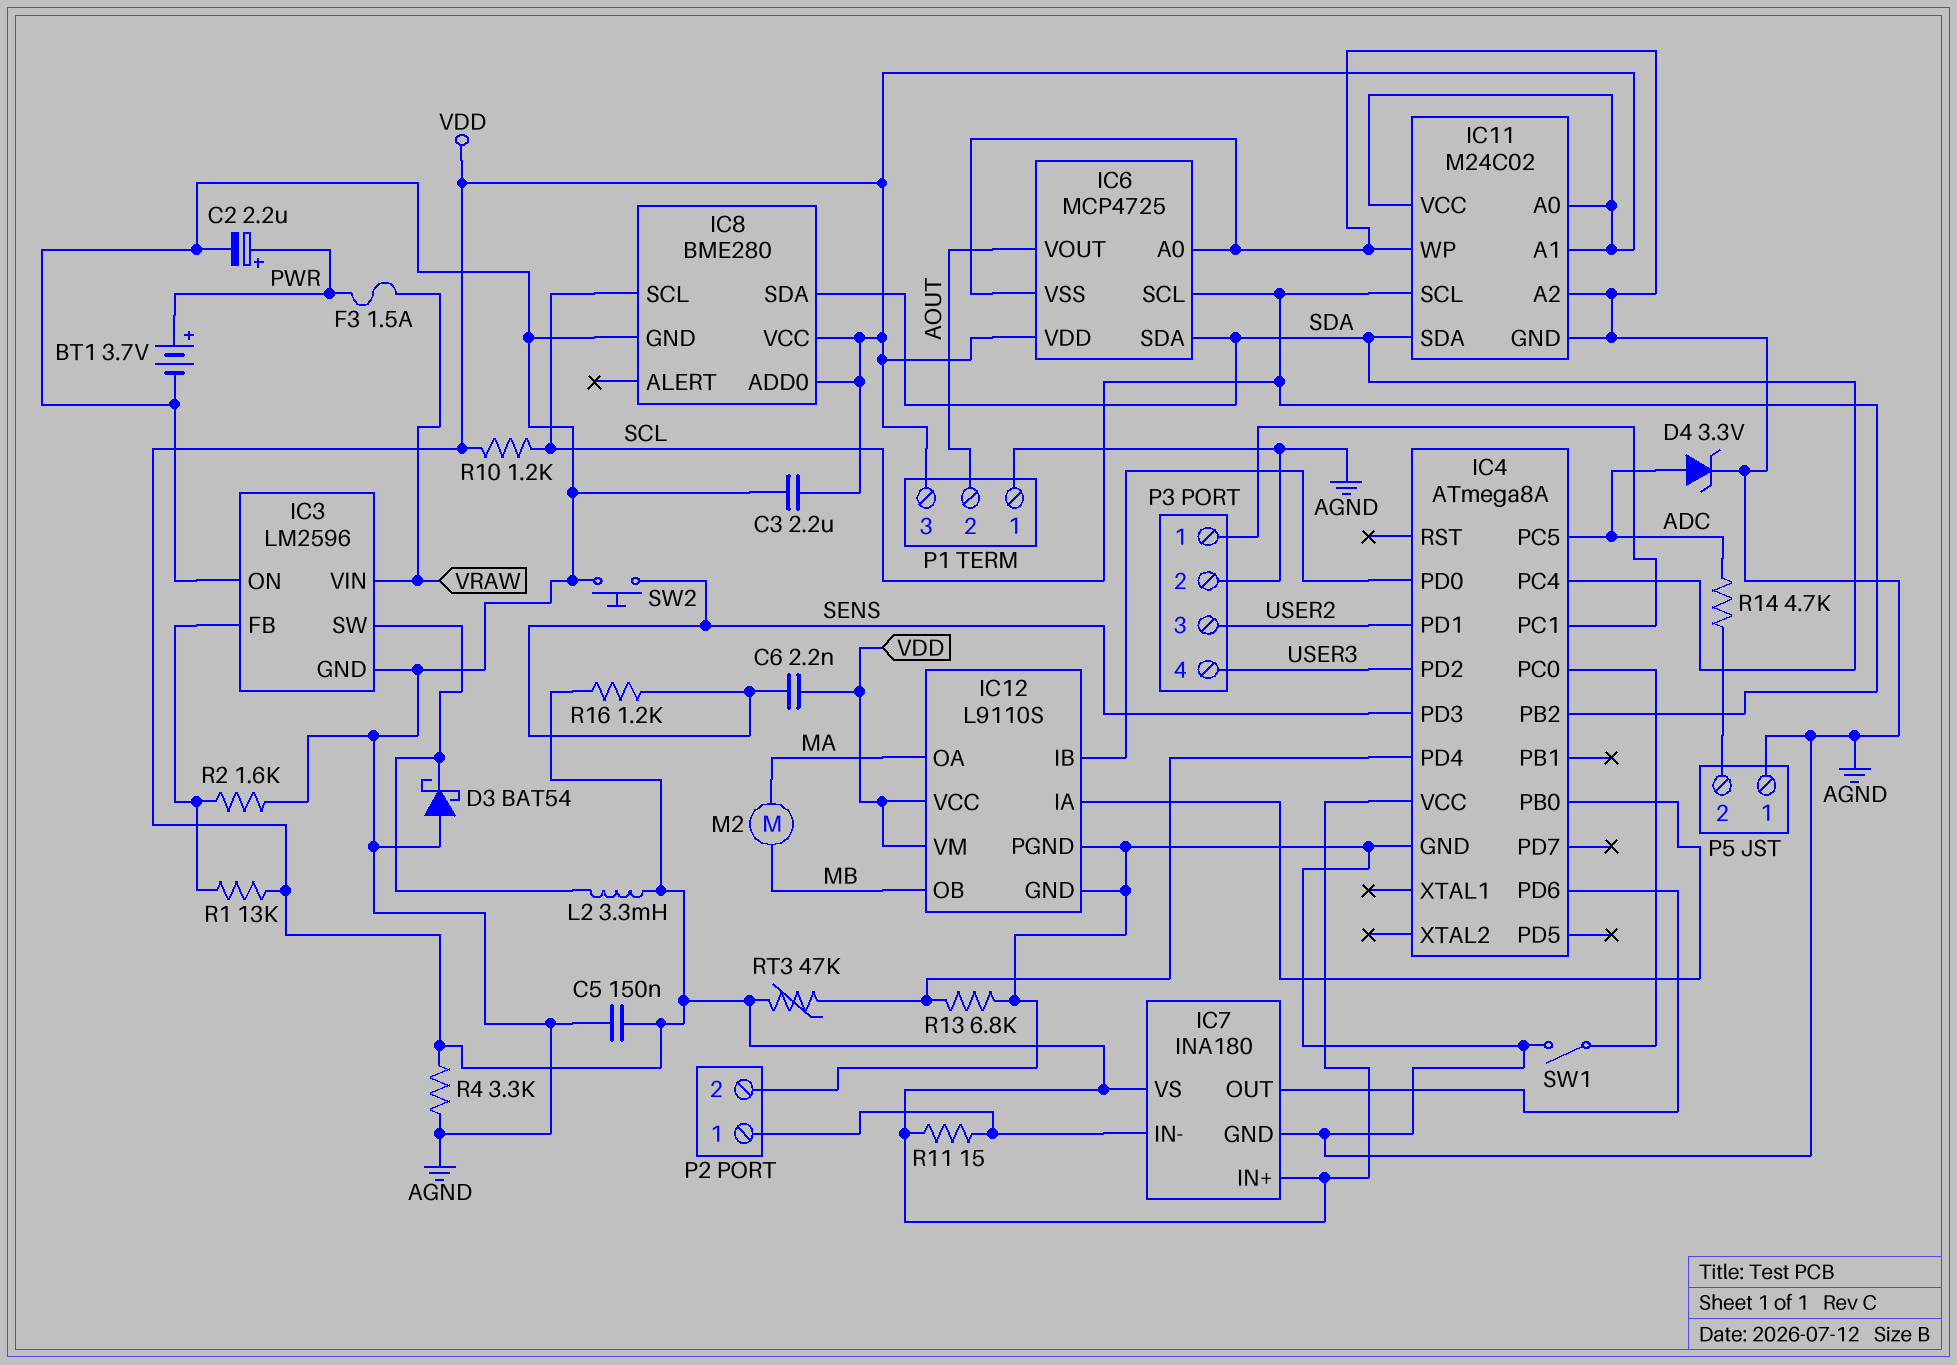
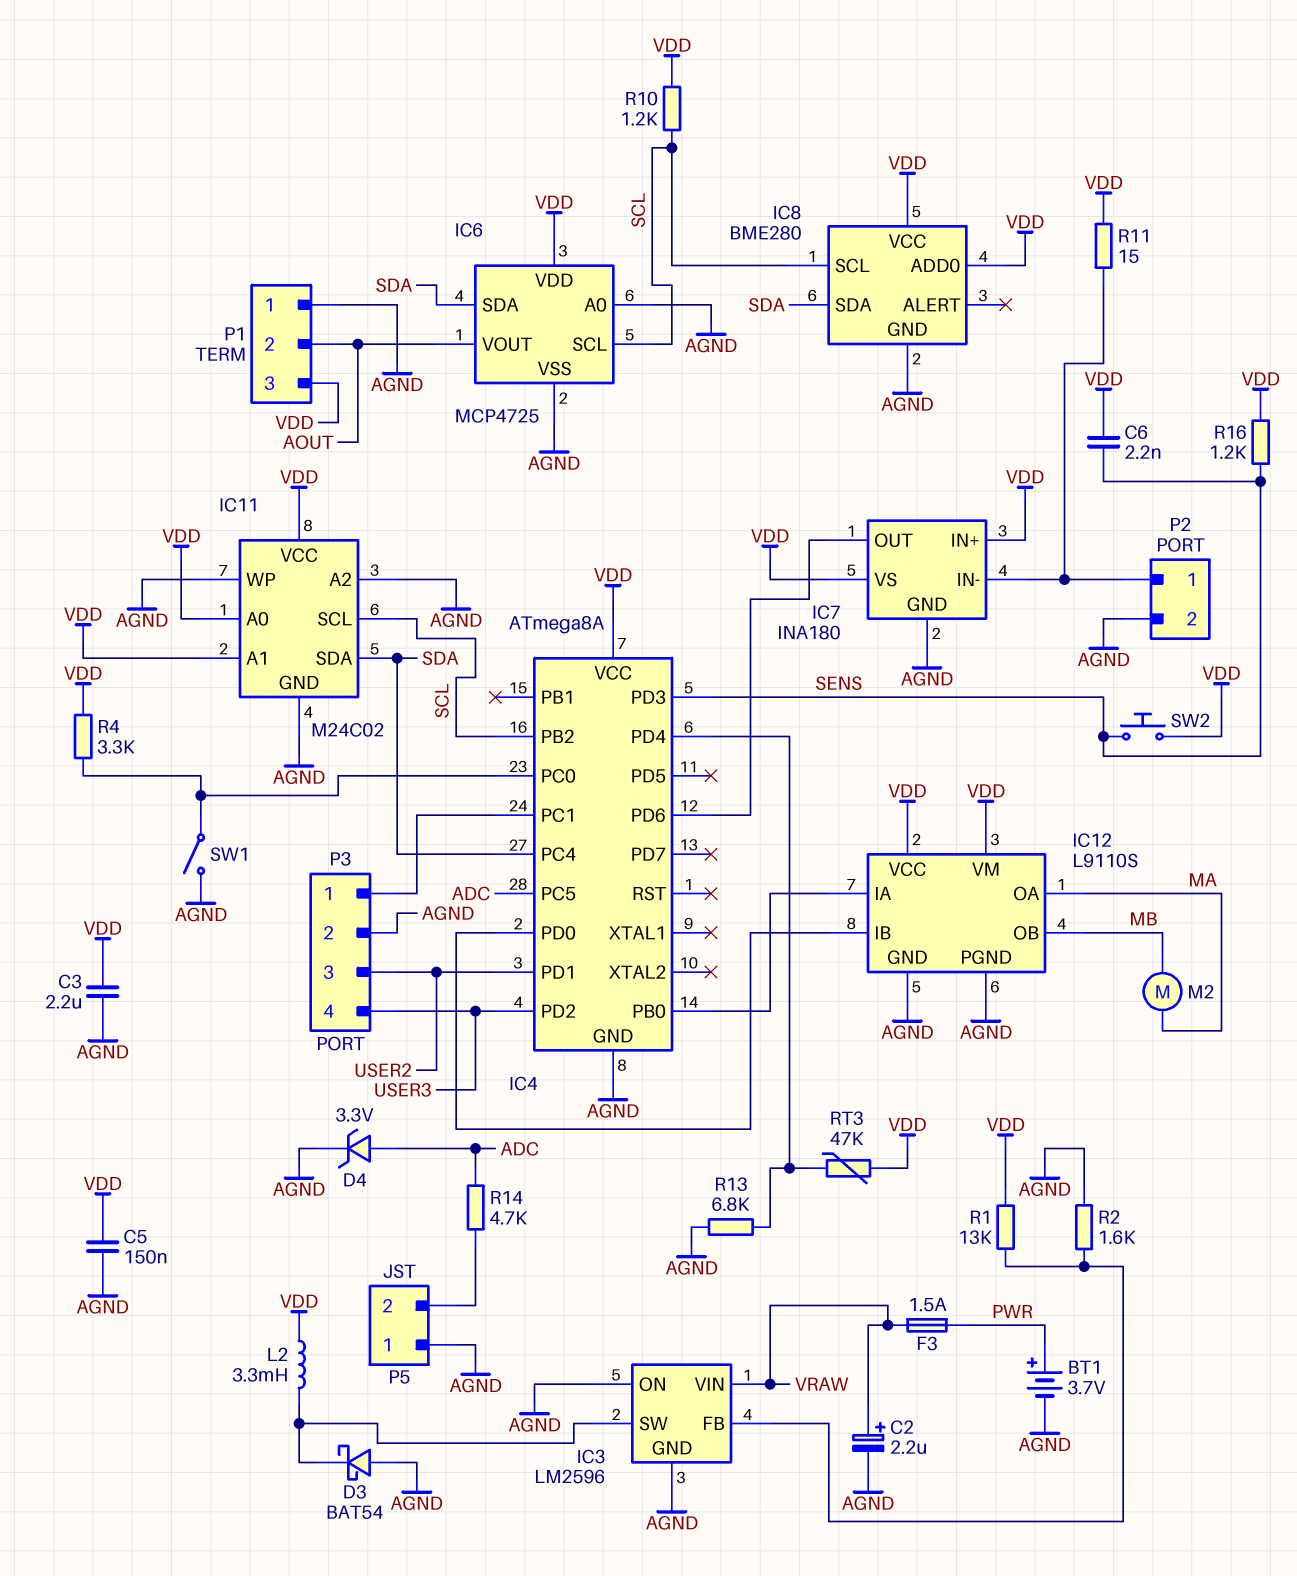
C2: 2.2uF (plus PWR, minus AGND) -> 2.2uF (plus VRAW, minus AGND)
R4: 3.3k (AGND, VDD) -> 3.3k (IC4/PC0, VDD)
SW2: button (AGND, SENS) -> button (SENS, VDD)

